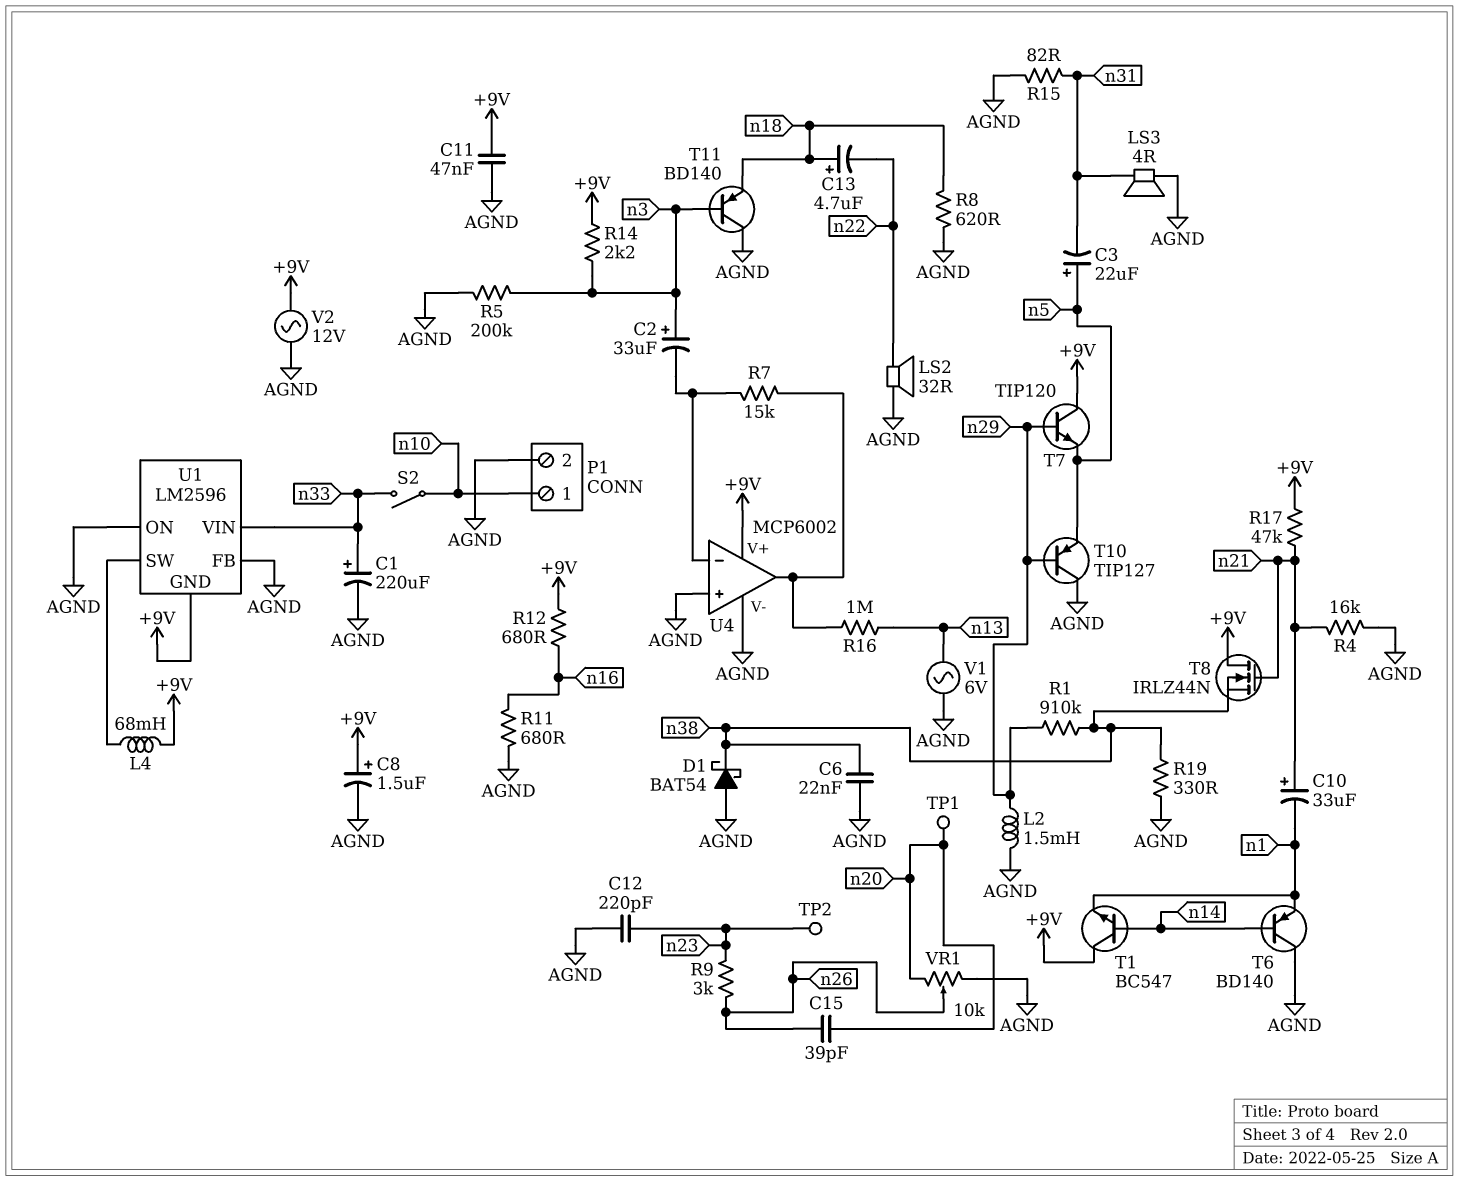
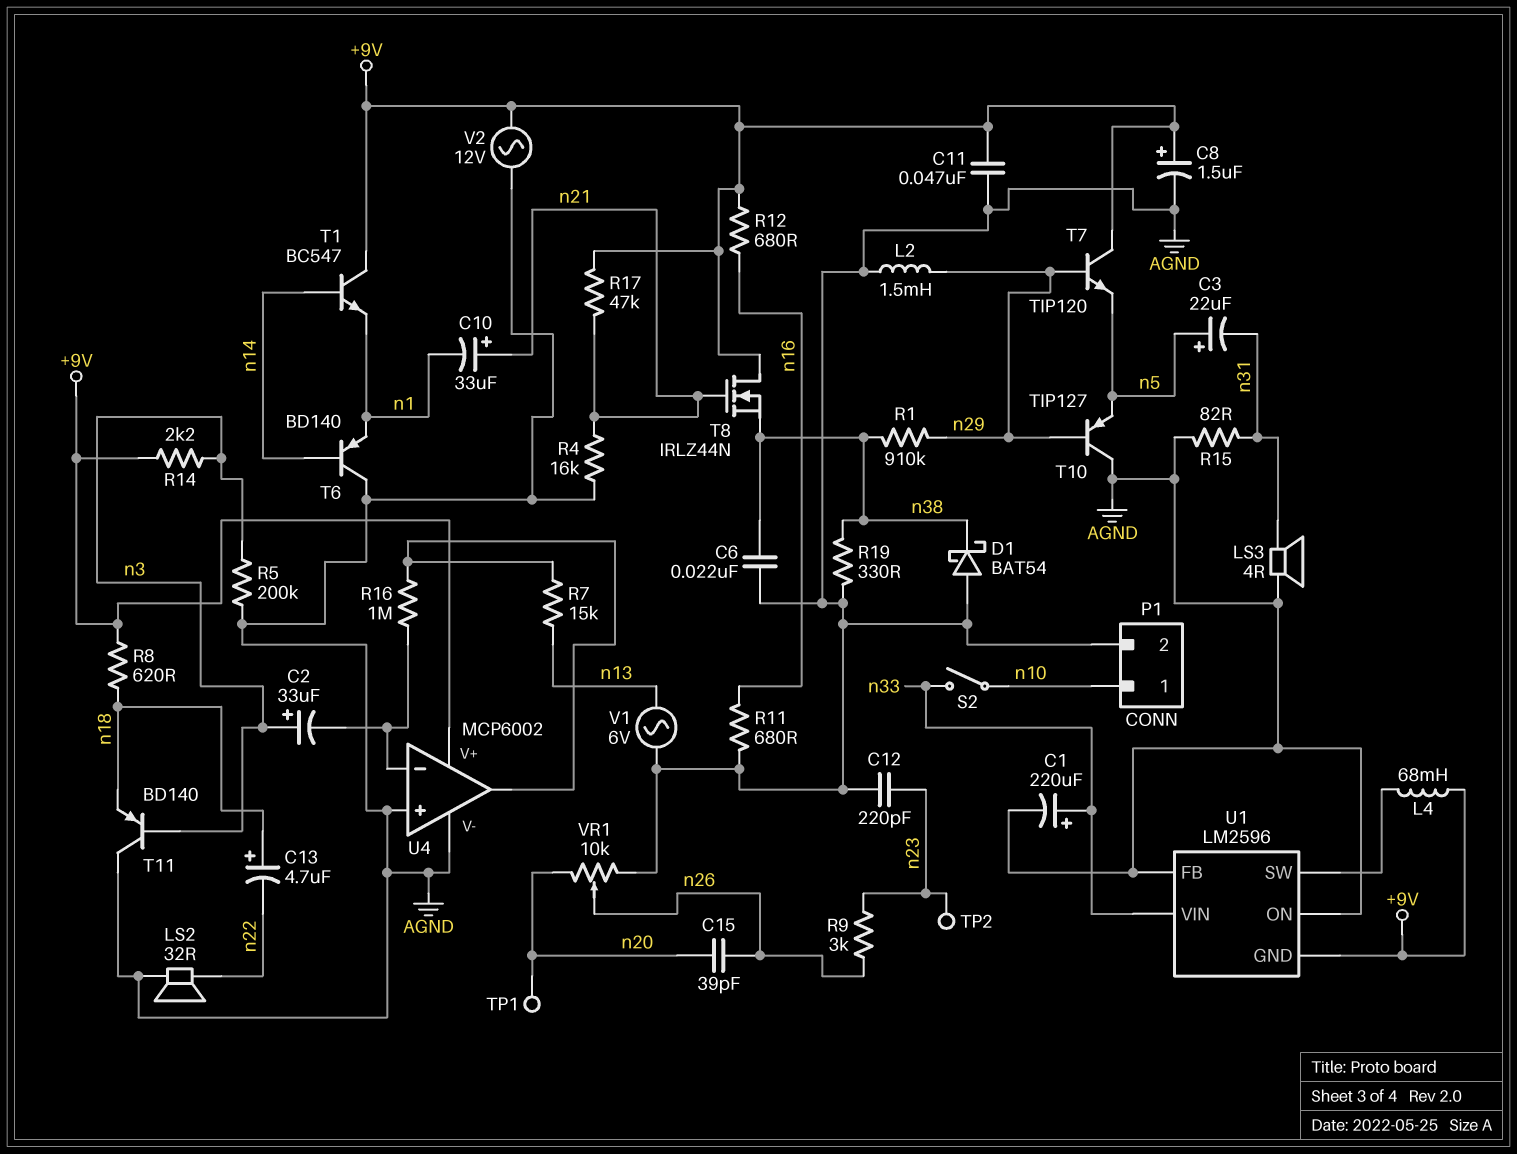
R7: 15k (U4/in-, U4/out) -> 15k (U4/out, n13)
R8: 620 (AGND, n18) -> 620 (+9V, n18)
R16: 1M (U4/out, n13) -> 1M (U4/in-, U4/out)

